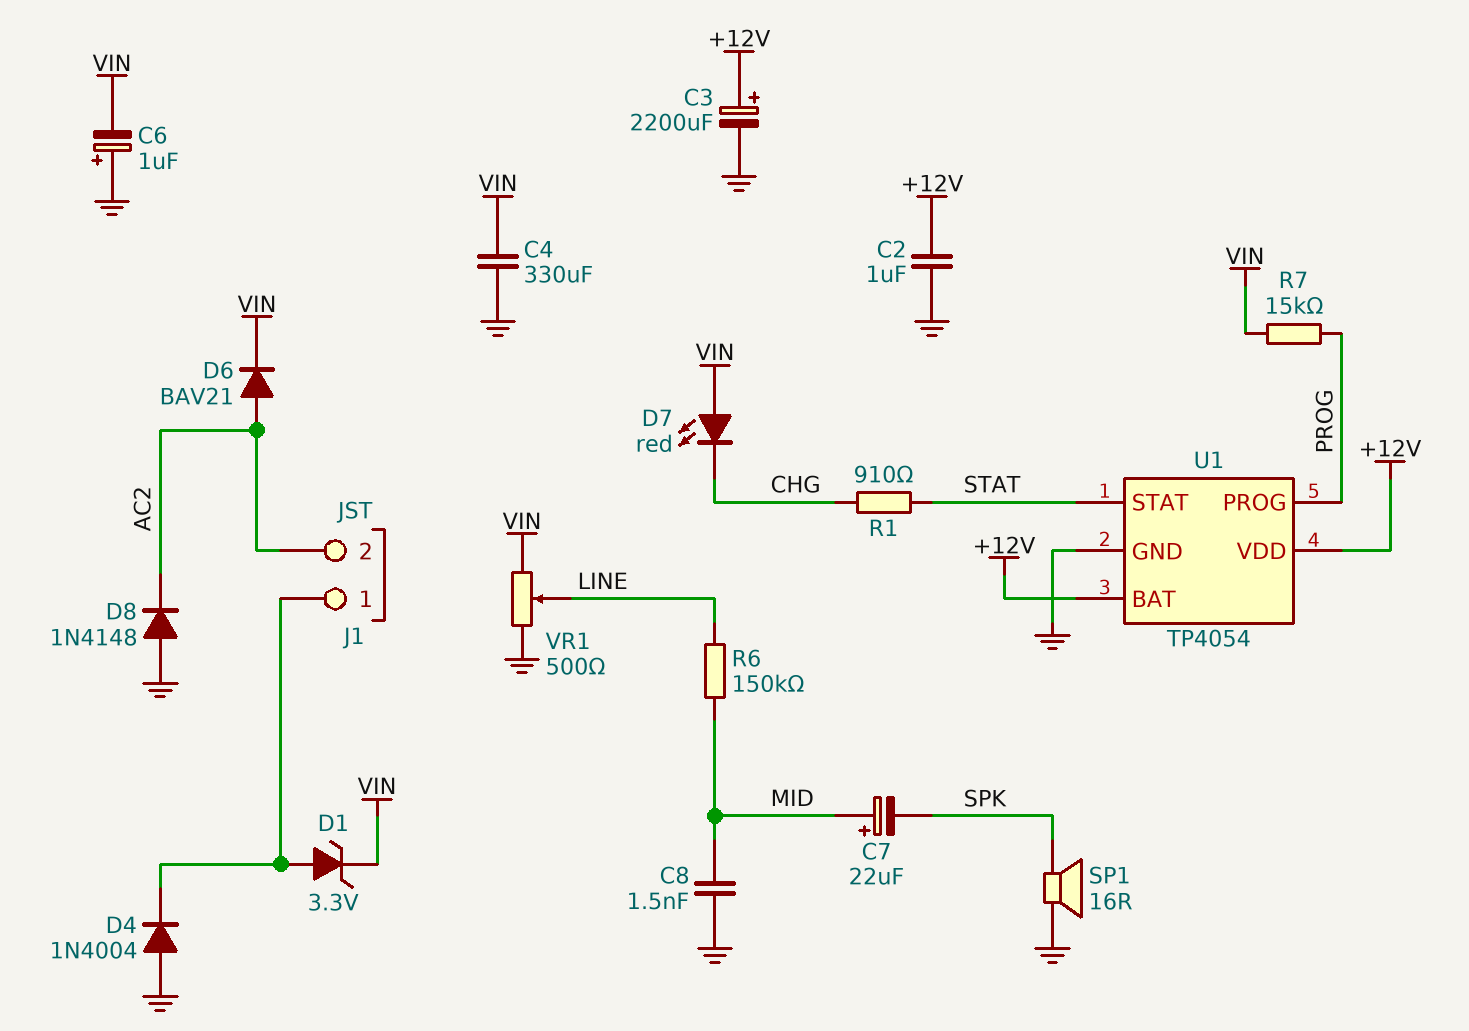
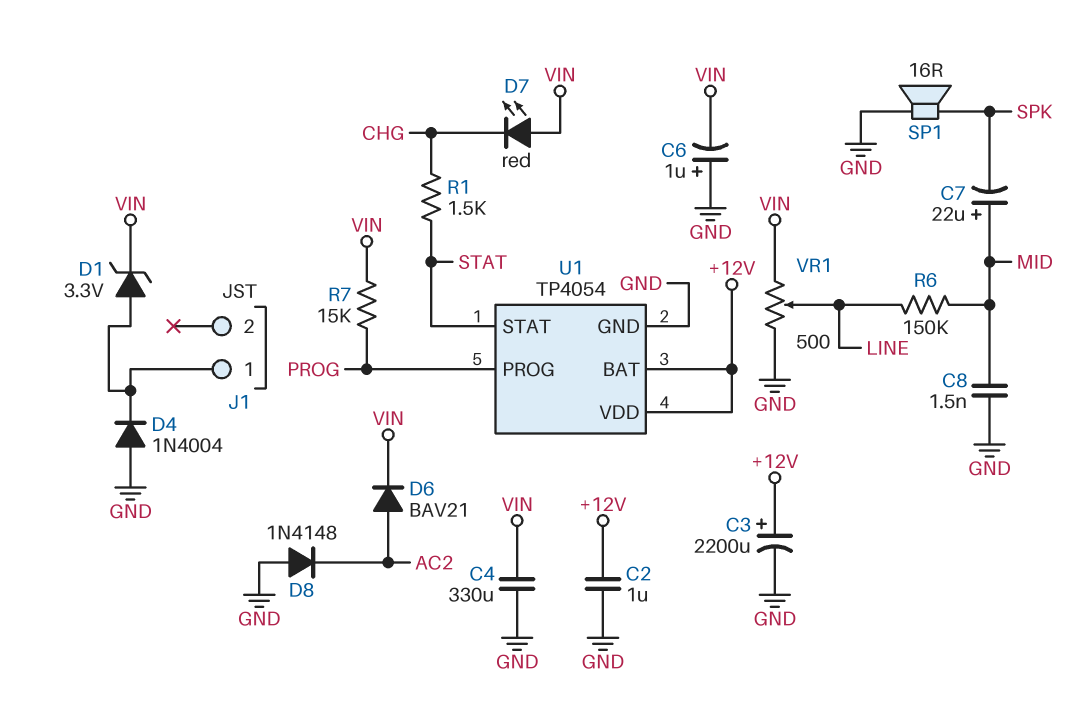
J1 pin 2: AC2 -> none
R1: 910 (CHG, STAT) -> 1.5k (CHG, STAT)

